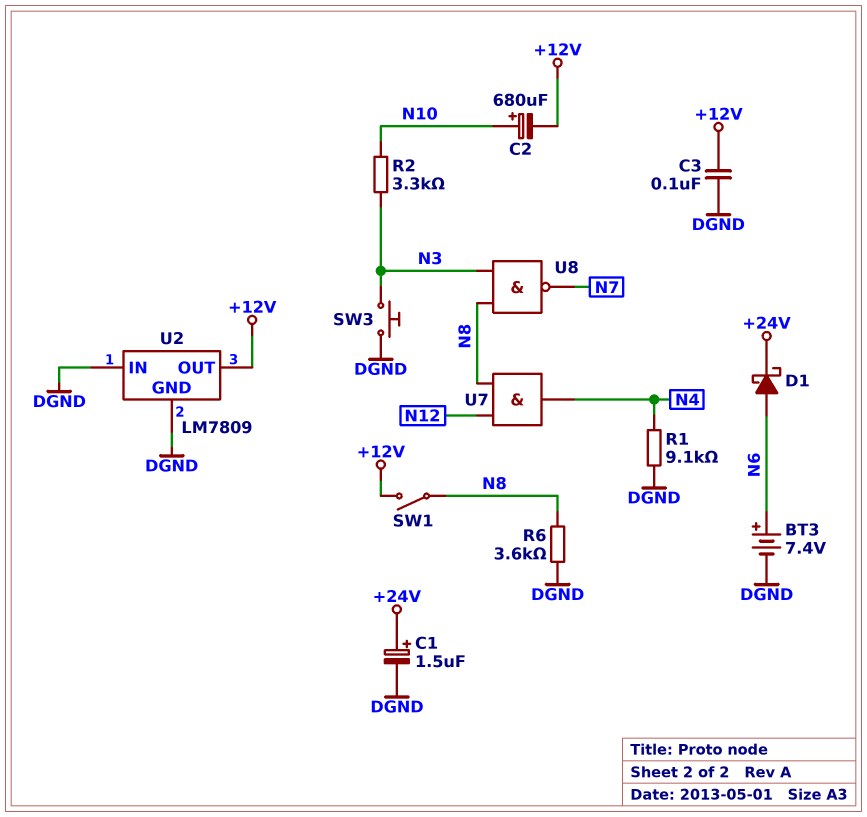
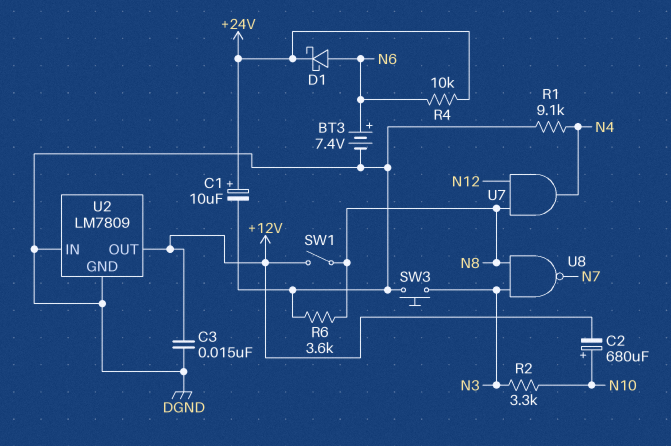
C1: 1.5uF (plus +24V, minus DGND) -> 10uF (plus +24V, minus DGND)
C3: 100nF (+12V, DGND) -> 15nF (+12V, DGND)
R4: none -> 10k (+24V, N6)

